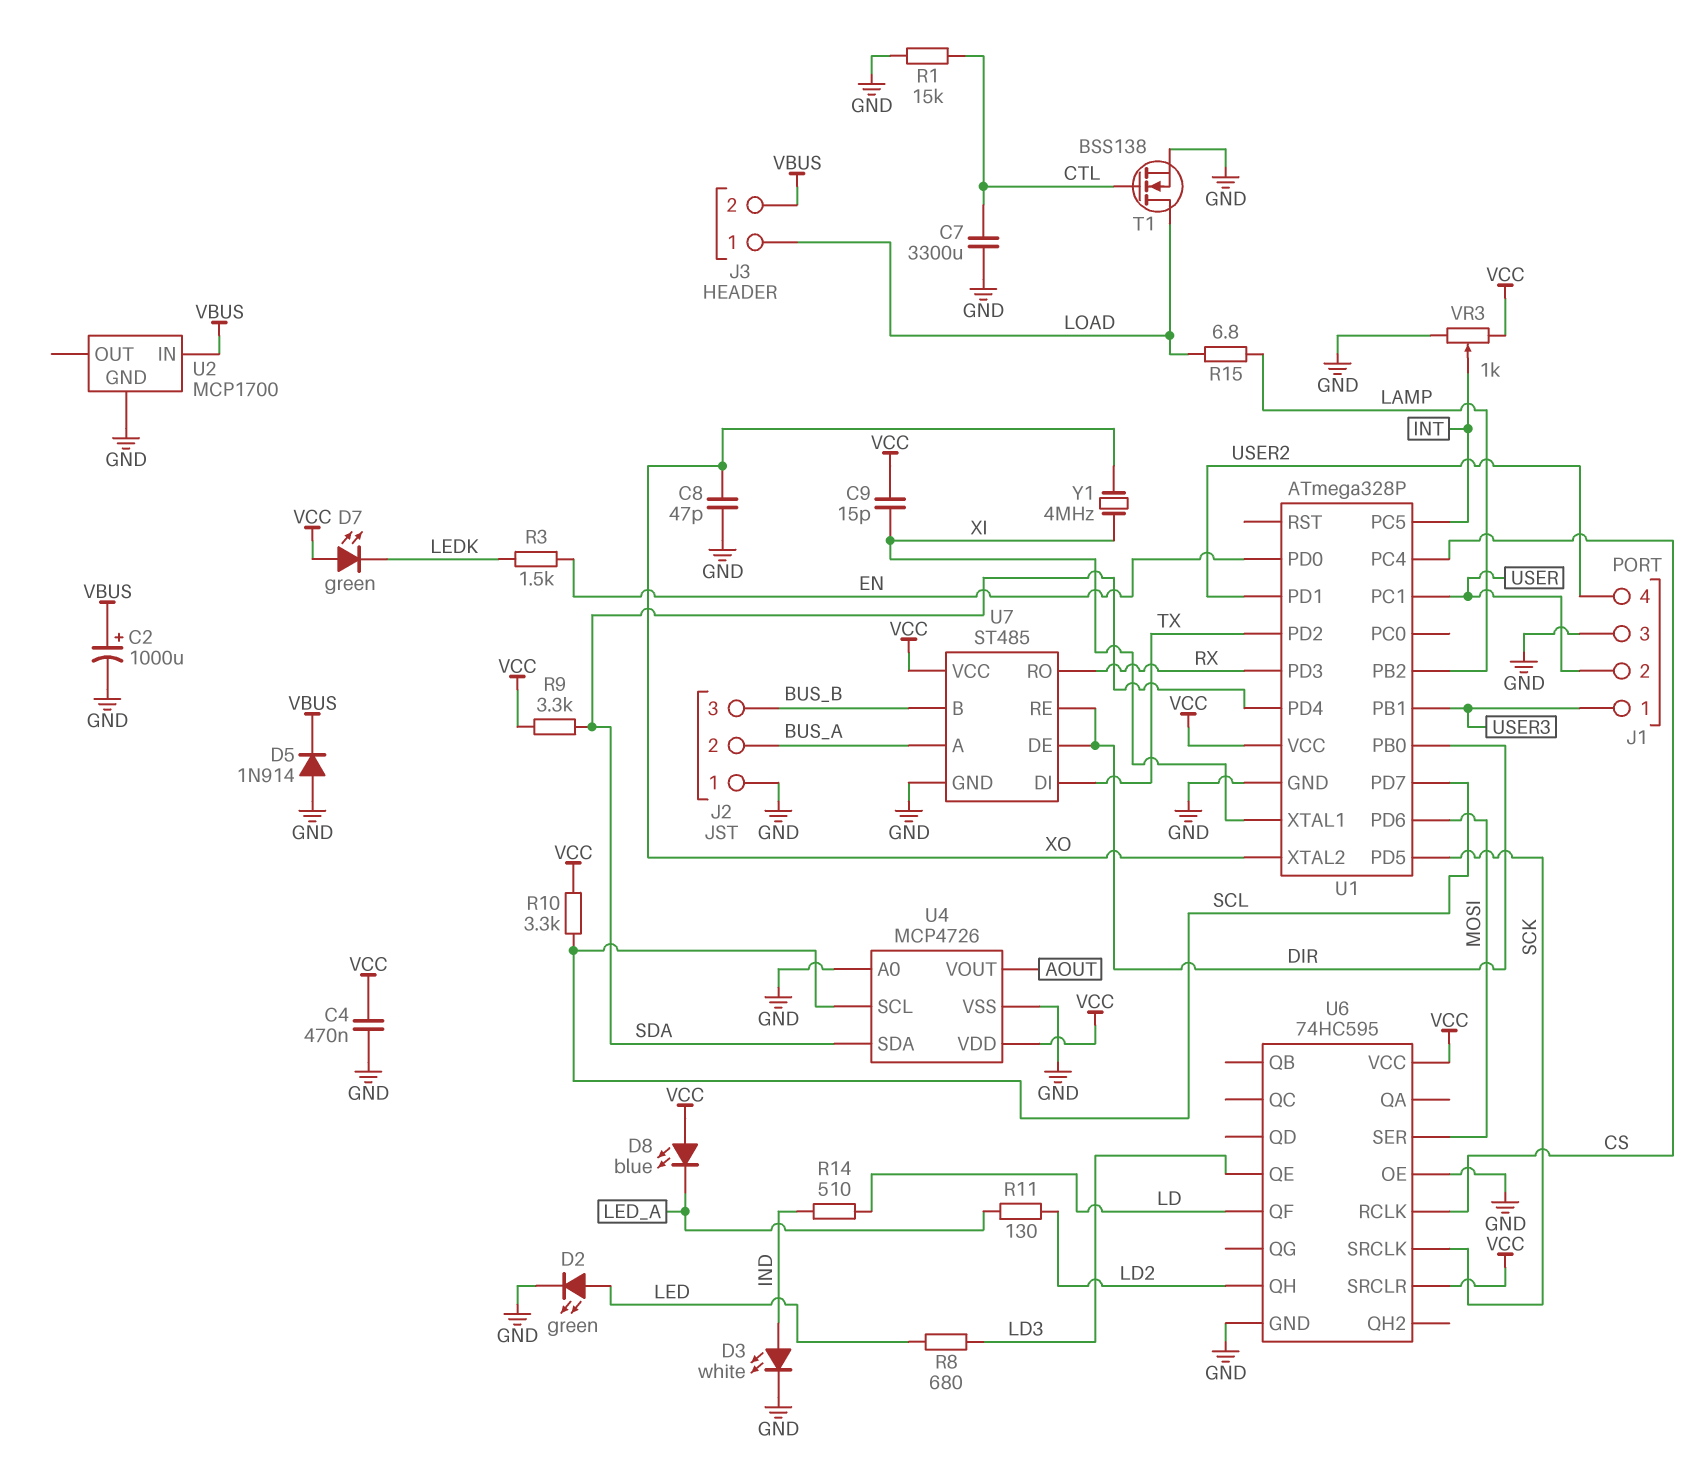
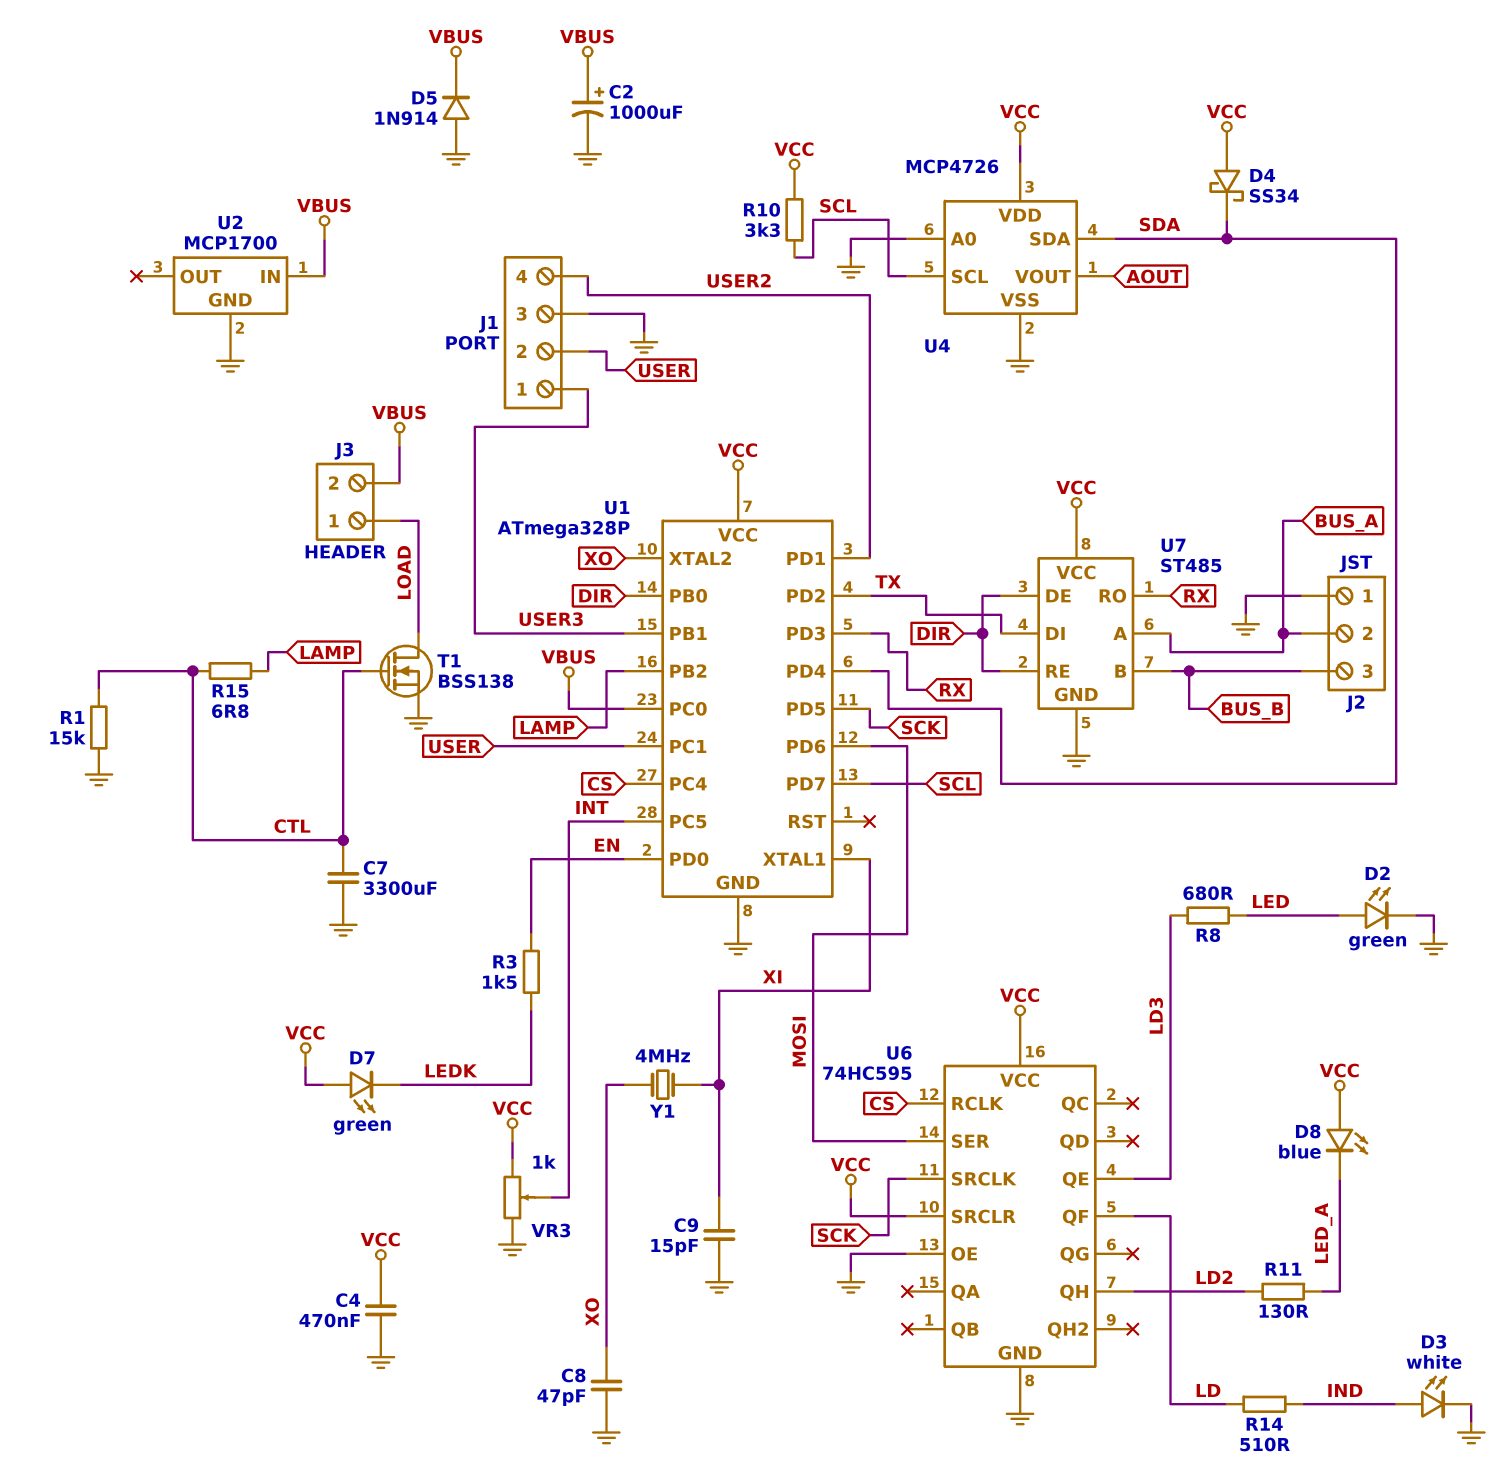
C9: 15pF (VCC, XI) -> 15pF (GND, XI)
D4: none -> schottky SS34 (A VCC, K SDA)
R9: 3.3k (SDA, VCC) -> none
R15: 6.8 (LAMP, LOAD) -> 6.8 (CTL, LAMP)
U1 pin PC0: none -> VBUS

